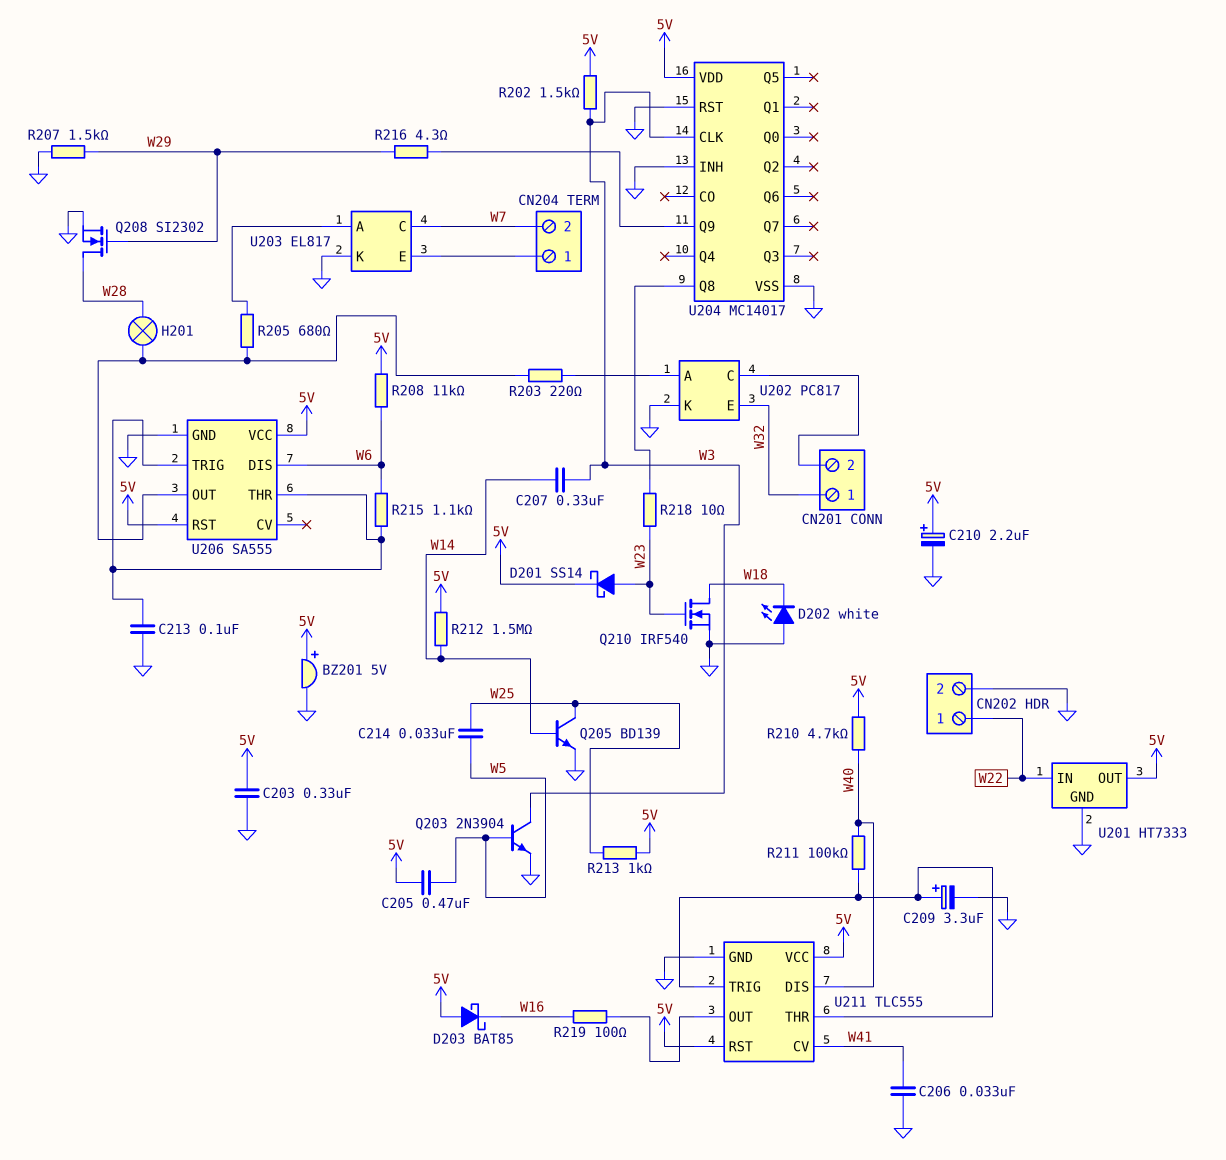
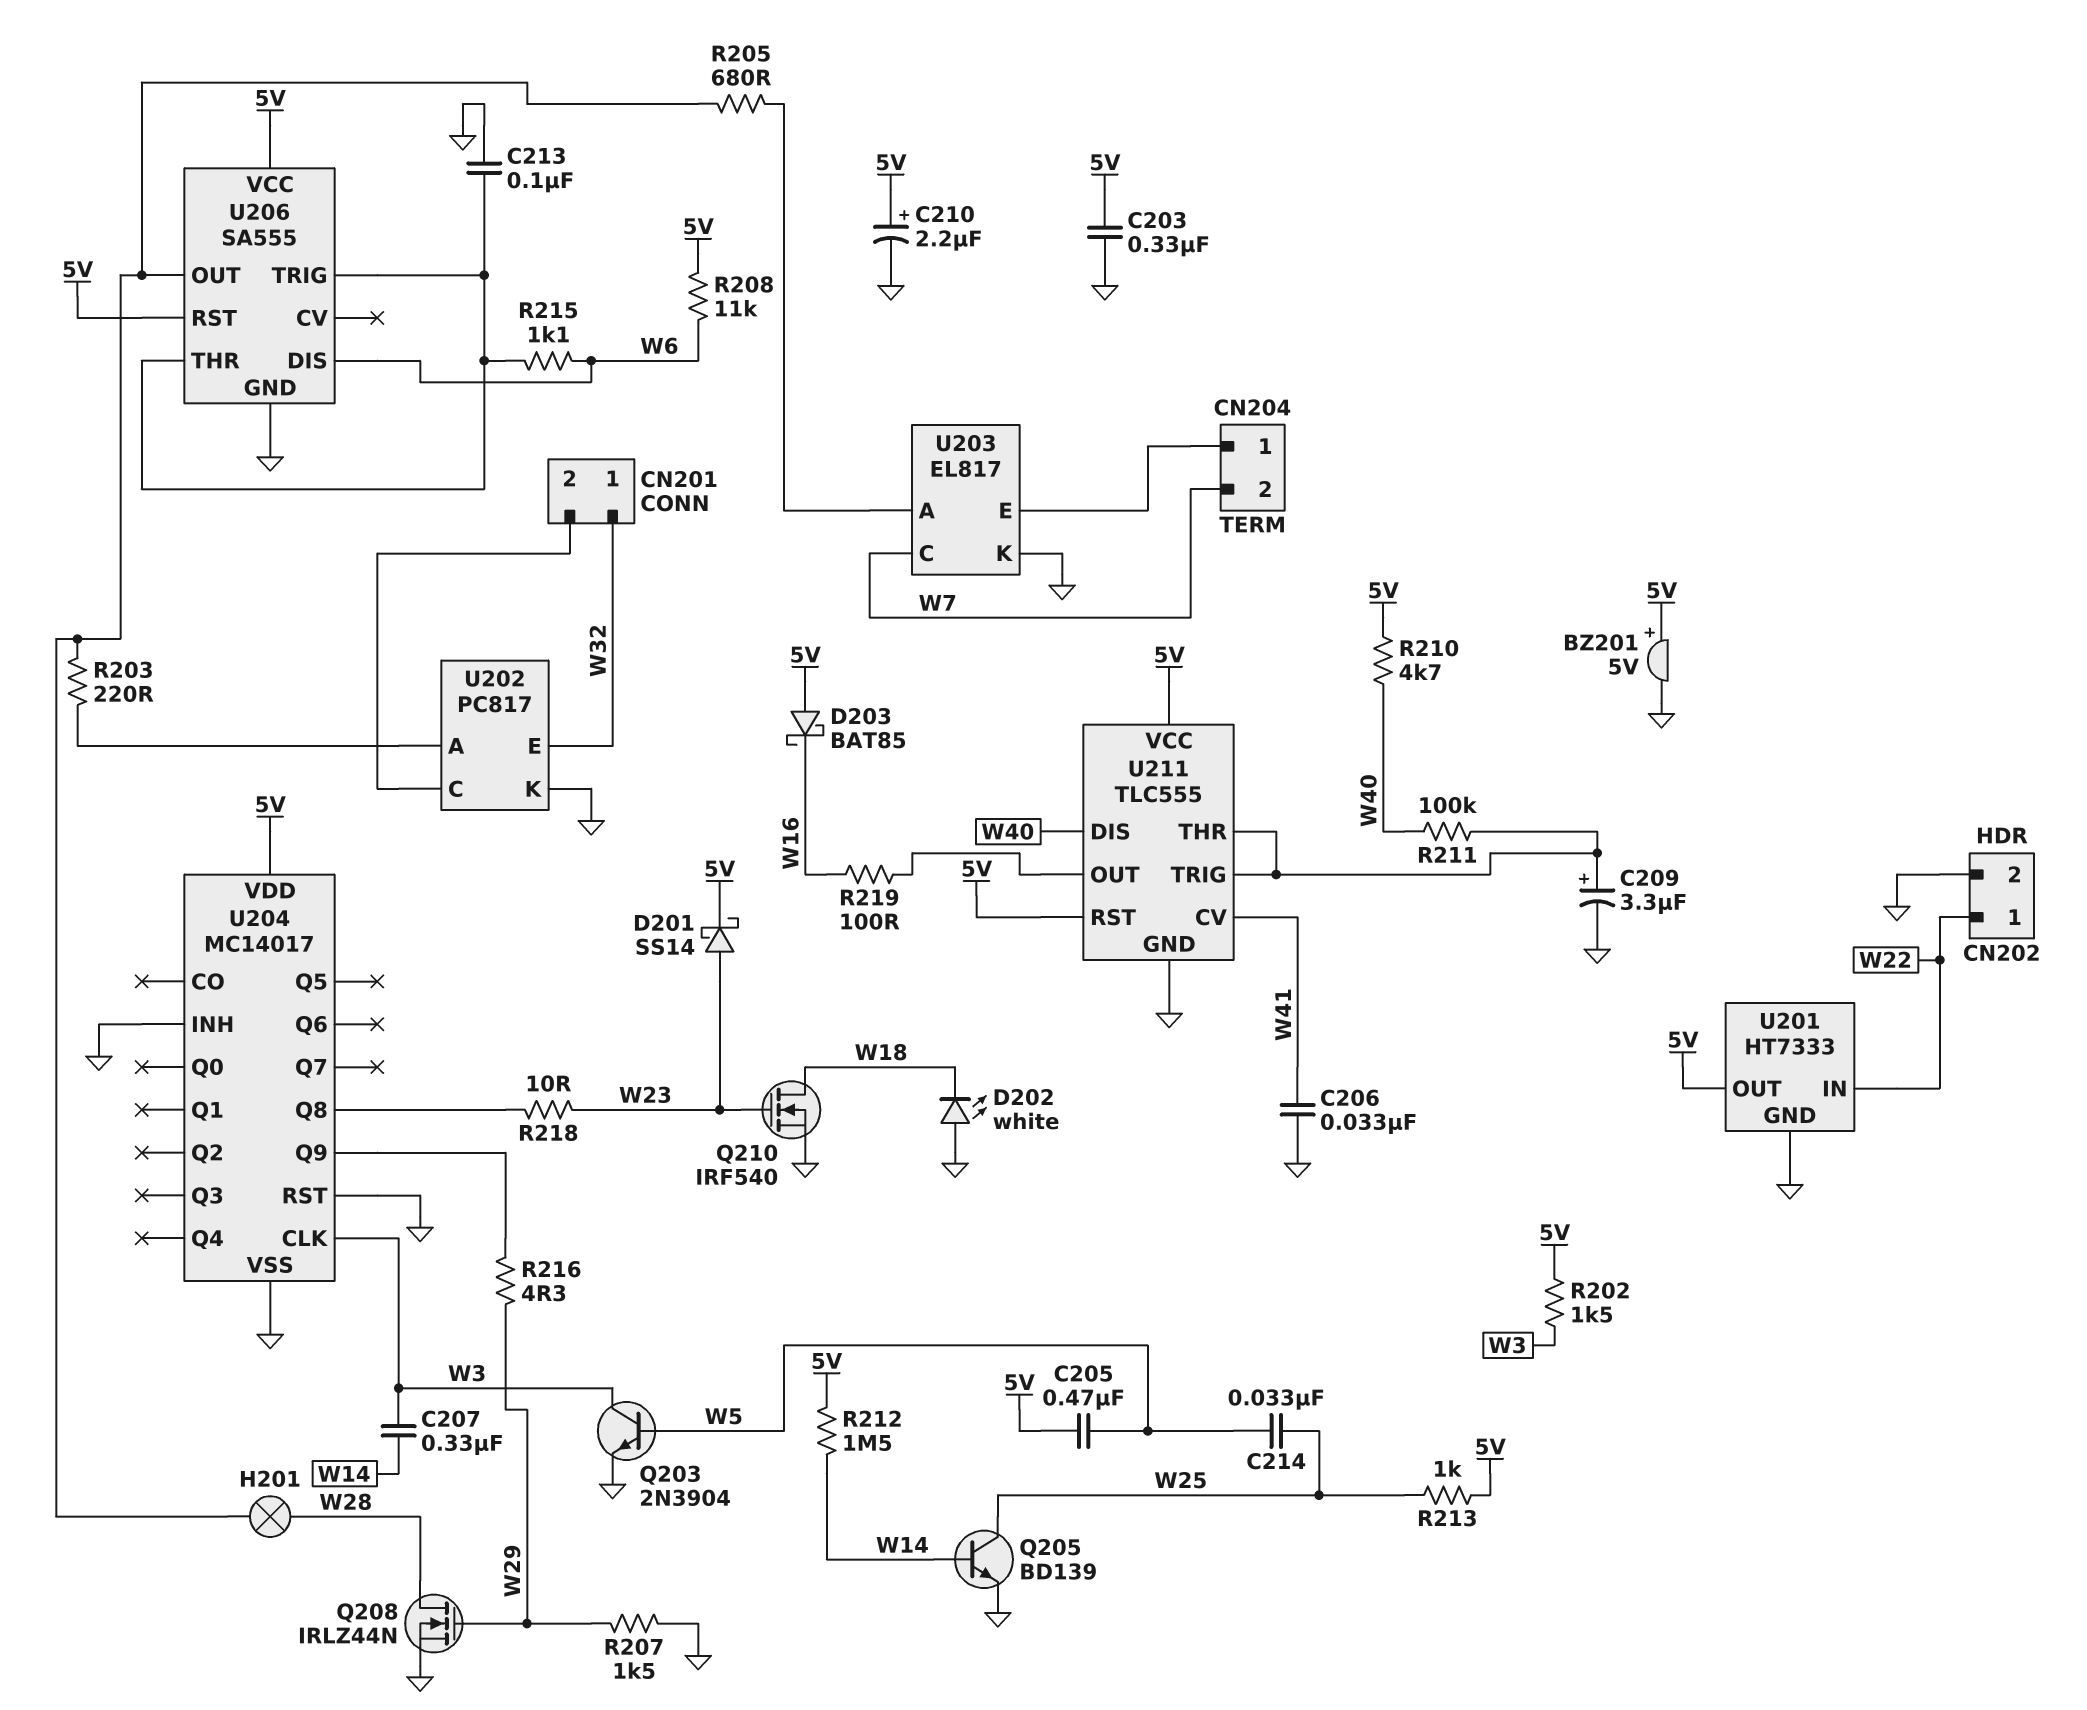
Q208: NMOS SI2302 (G W29, D W28, S GND) -> NMOS IRLZ44N (G W29, D W28, S GND)

